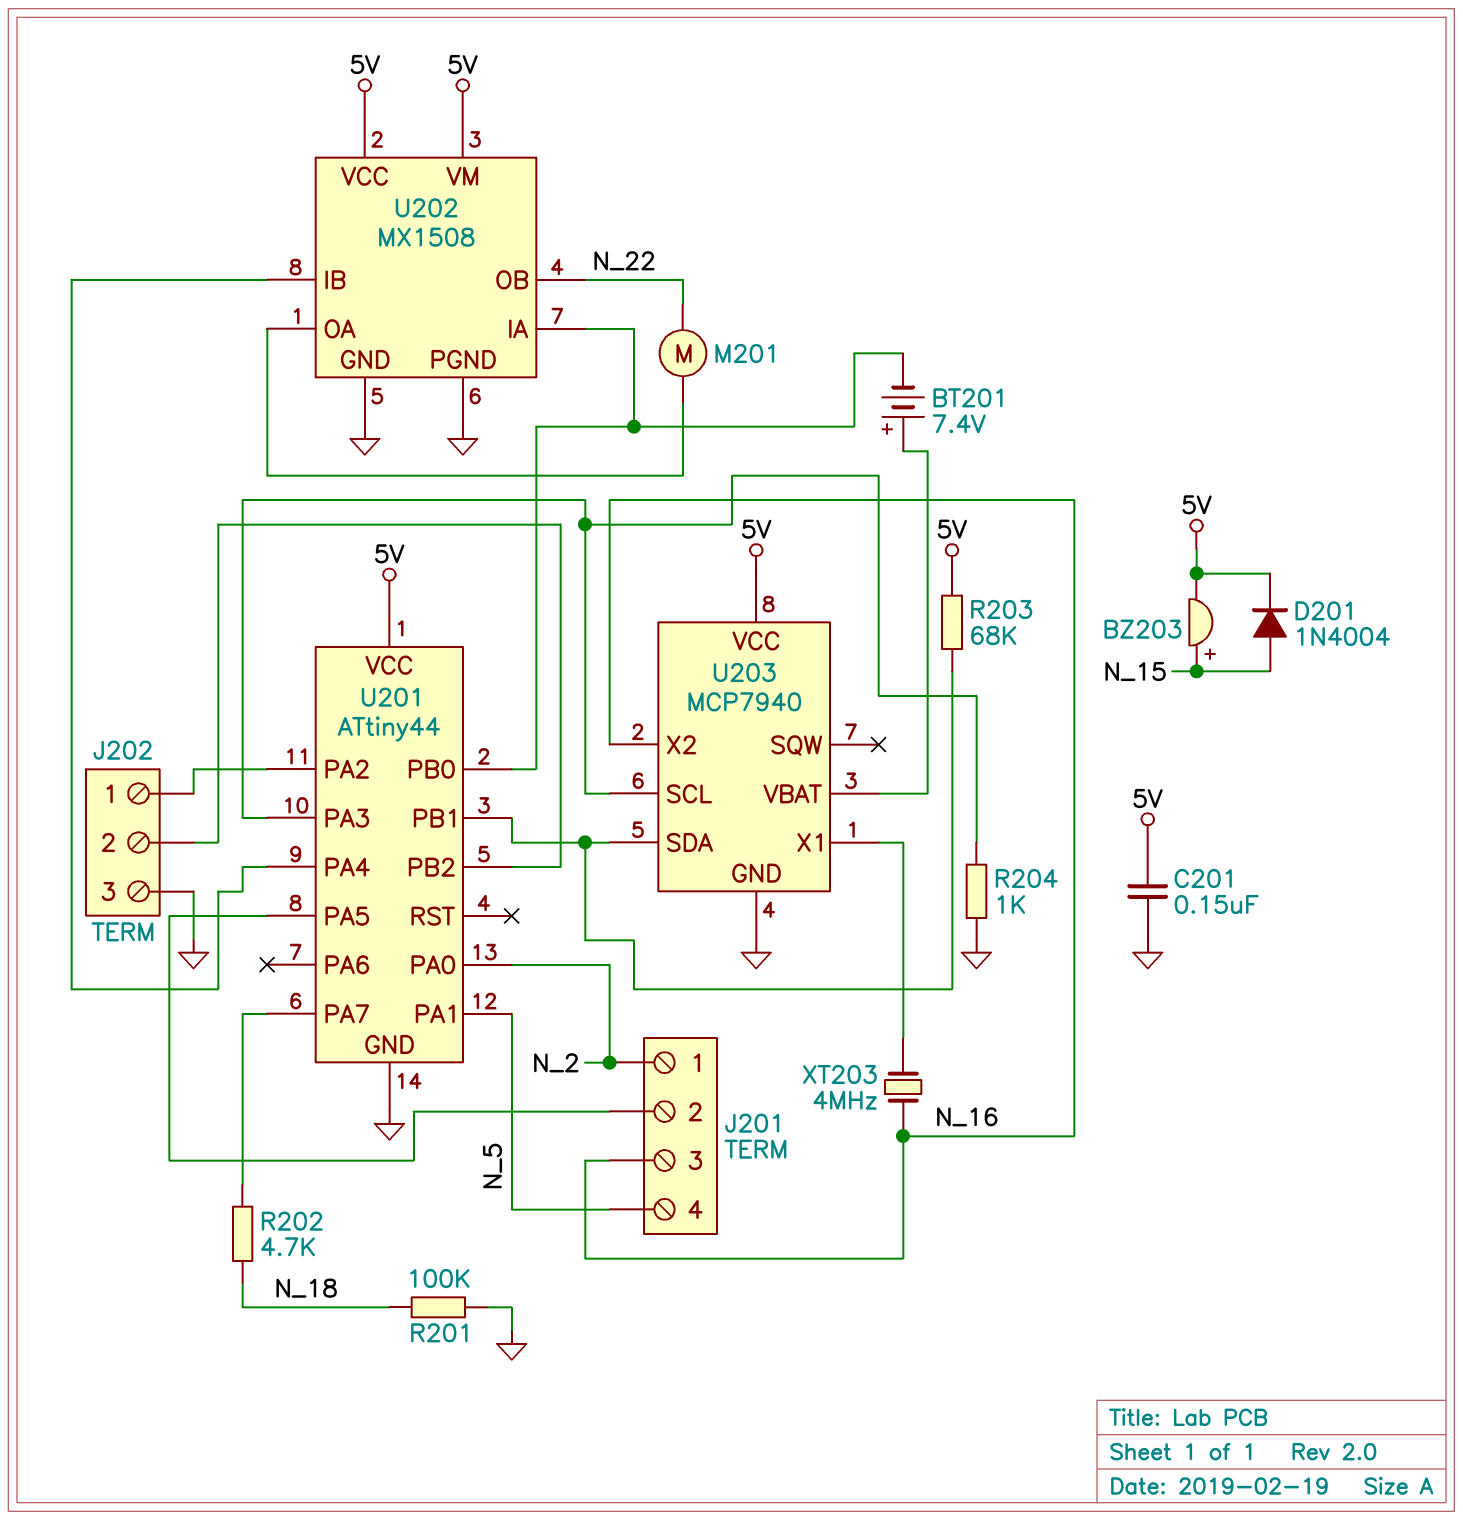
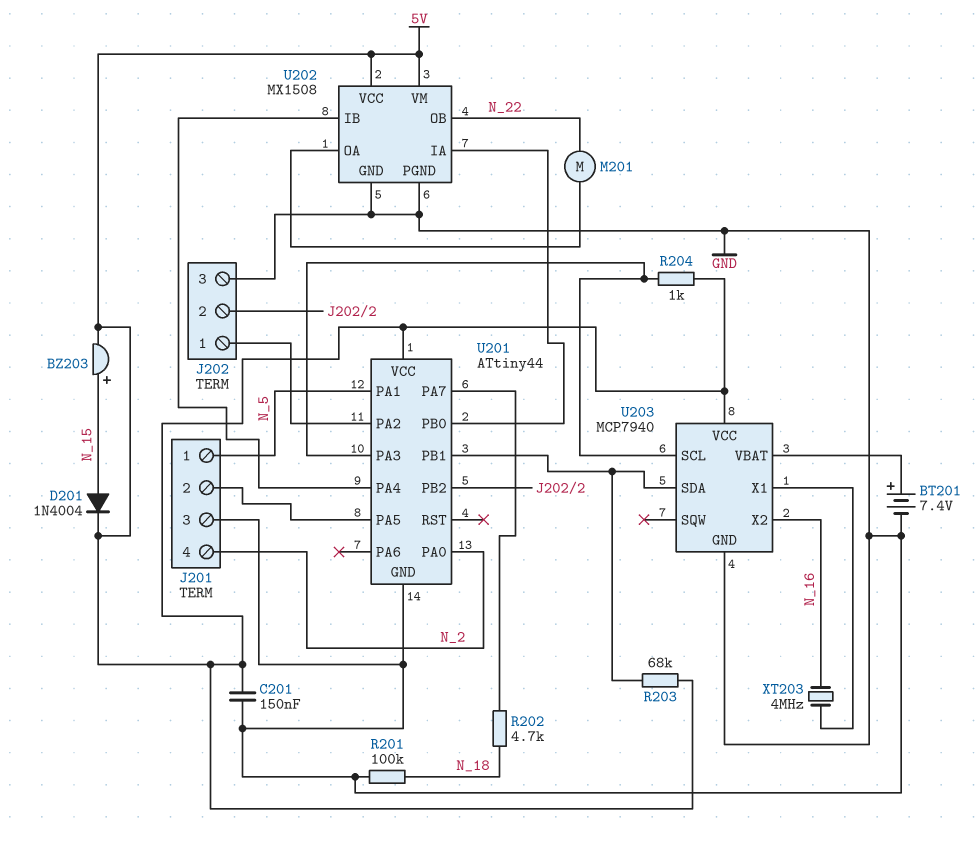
BT201: 7.4V (plus U203/VBAT, minus U201/PB0) -> 7.4V (plus U203/VBAT, minus GND)
J201 pin 1: N_2 -> N_5
J201 pin 3: N_16 -> GND
J201 pin 4: N_5 -> N_2
R204: 1k (GND, U201/PA3) -> 1k (5V, U201/PA3)

